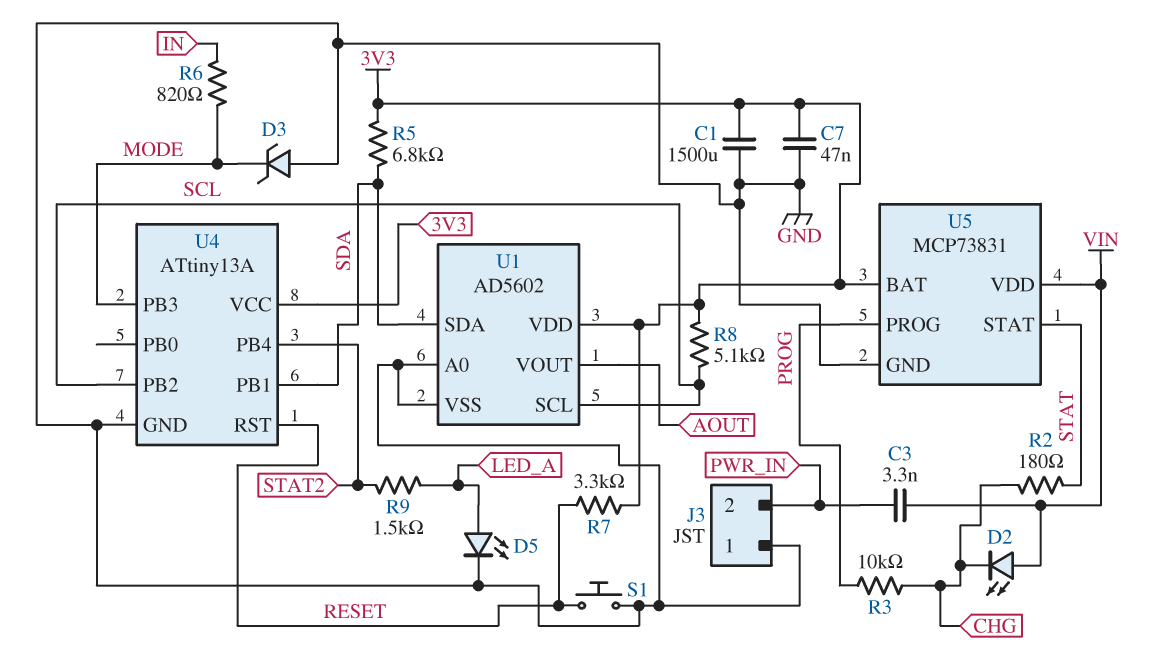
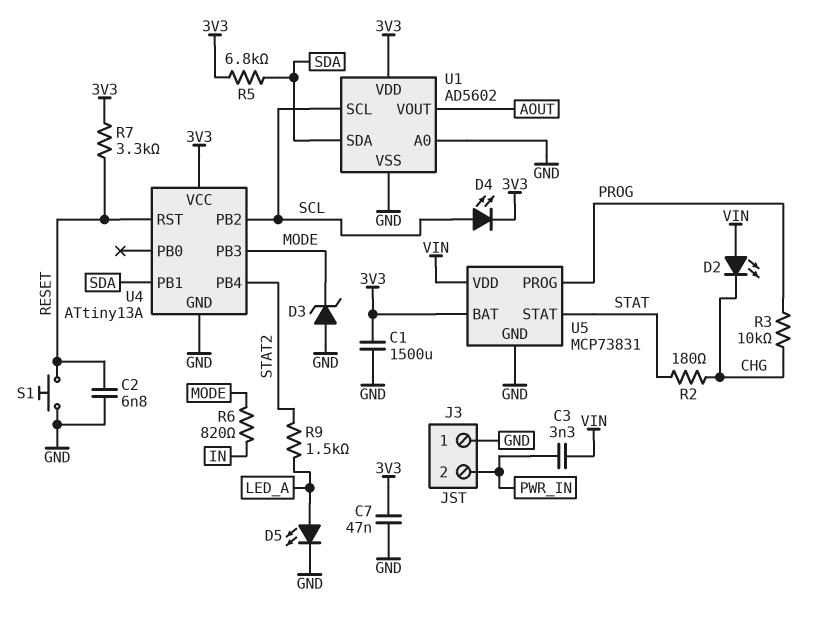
C2: none -> 6.8nF (GND, RESET)
D4: none -> LED (A SCL, K 3V3)
R8: 5.1k (3V3, SCL) -> none

